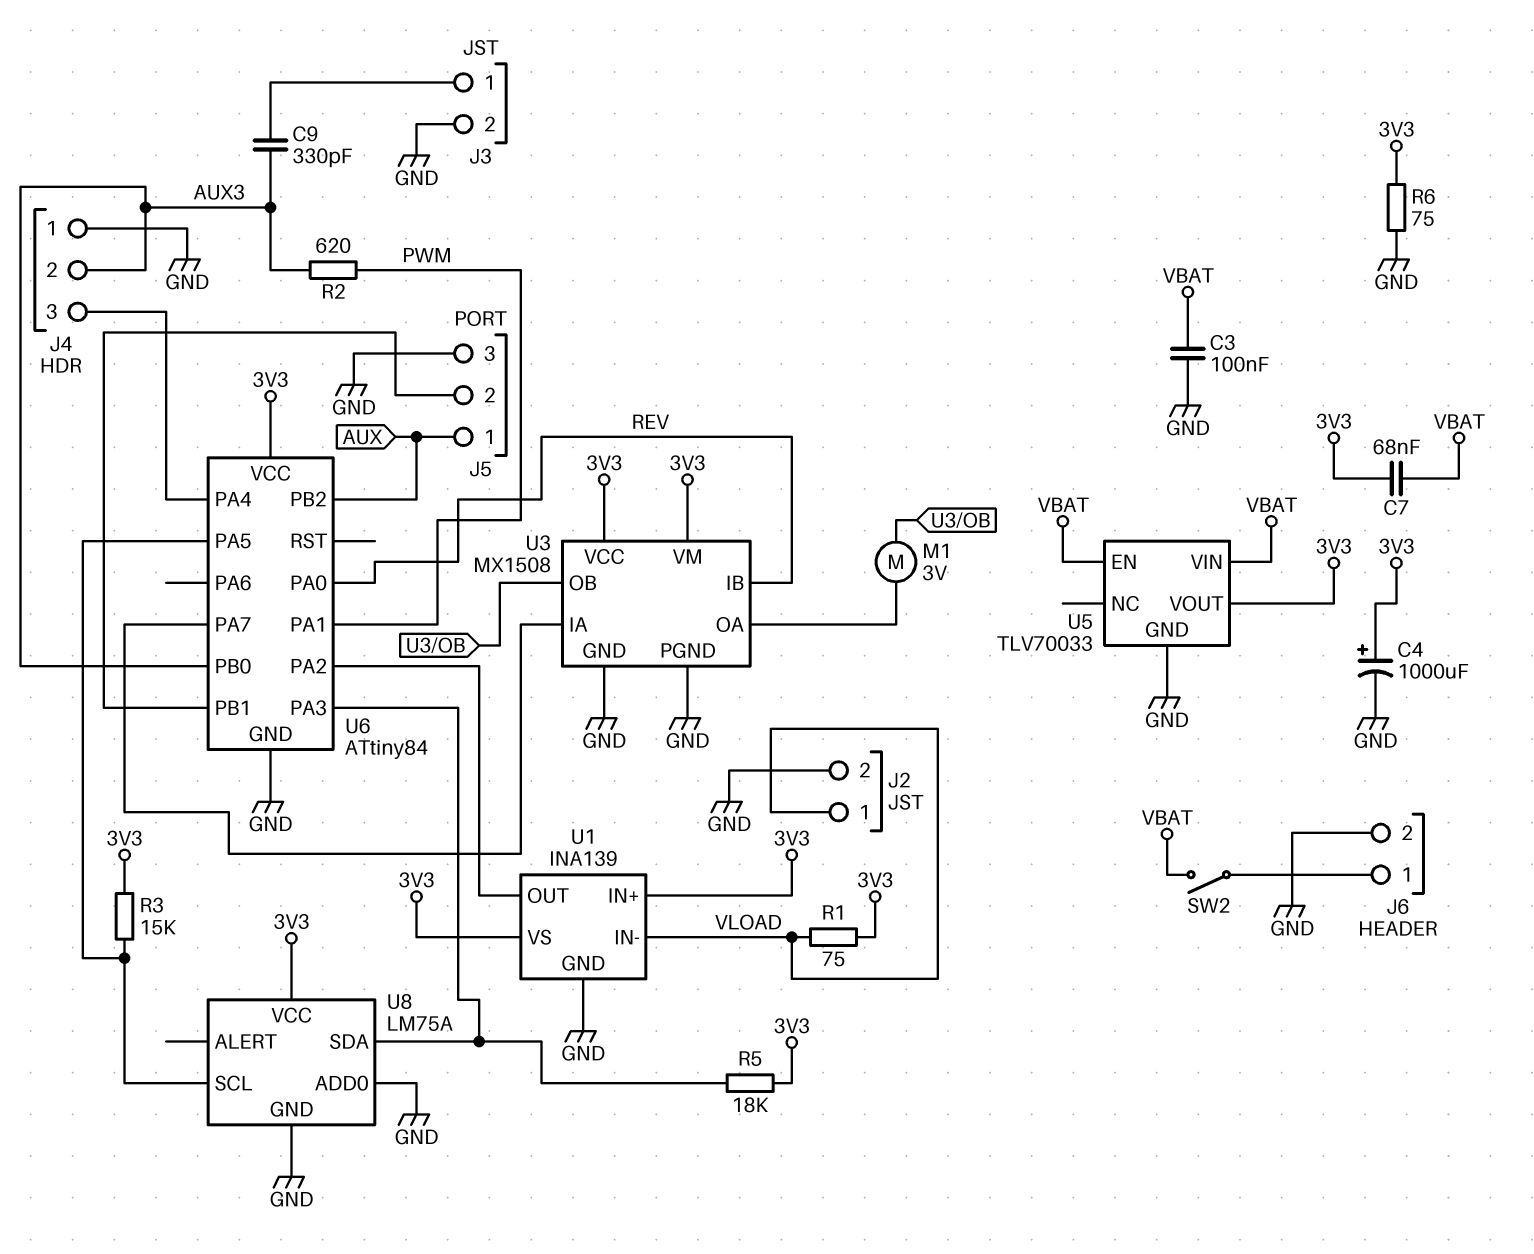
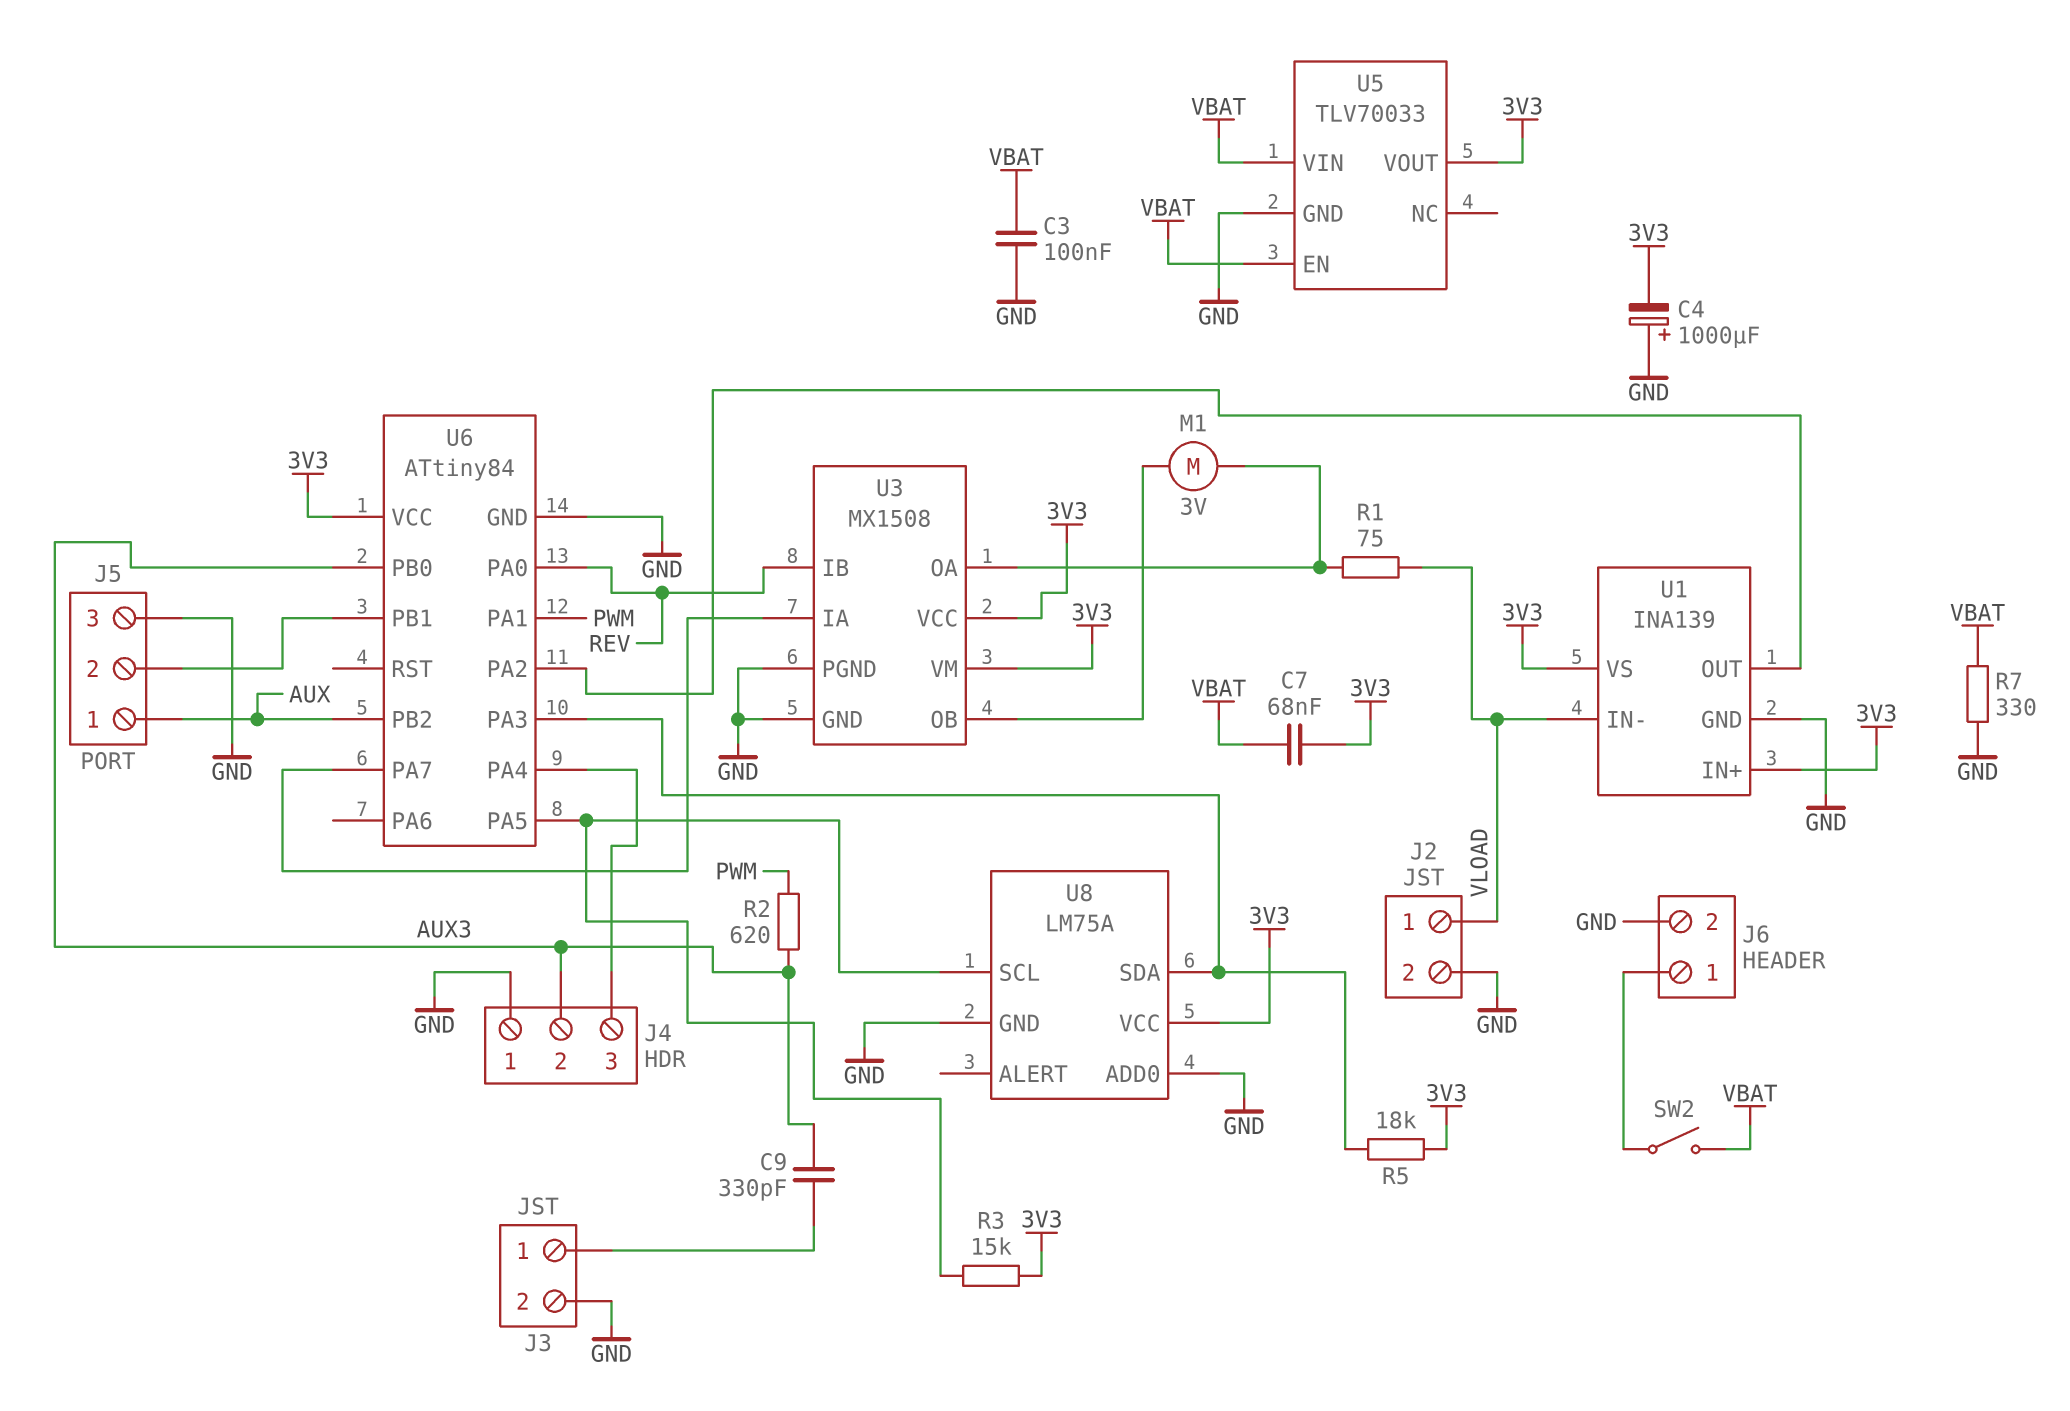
C4: 1000uF (plus 3V3, minus GND) -> 1000uF (plus GND, minus 3V3)
R1: 75 (3V3, VLOAD) -> 75 (U3/OA, VLOAD)
R6: 75 (3V3, GND) -> none
R7: none -> 330 (GND, VBAT)

